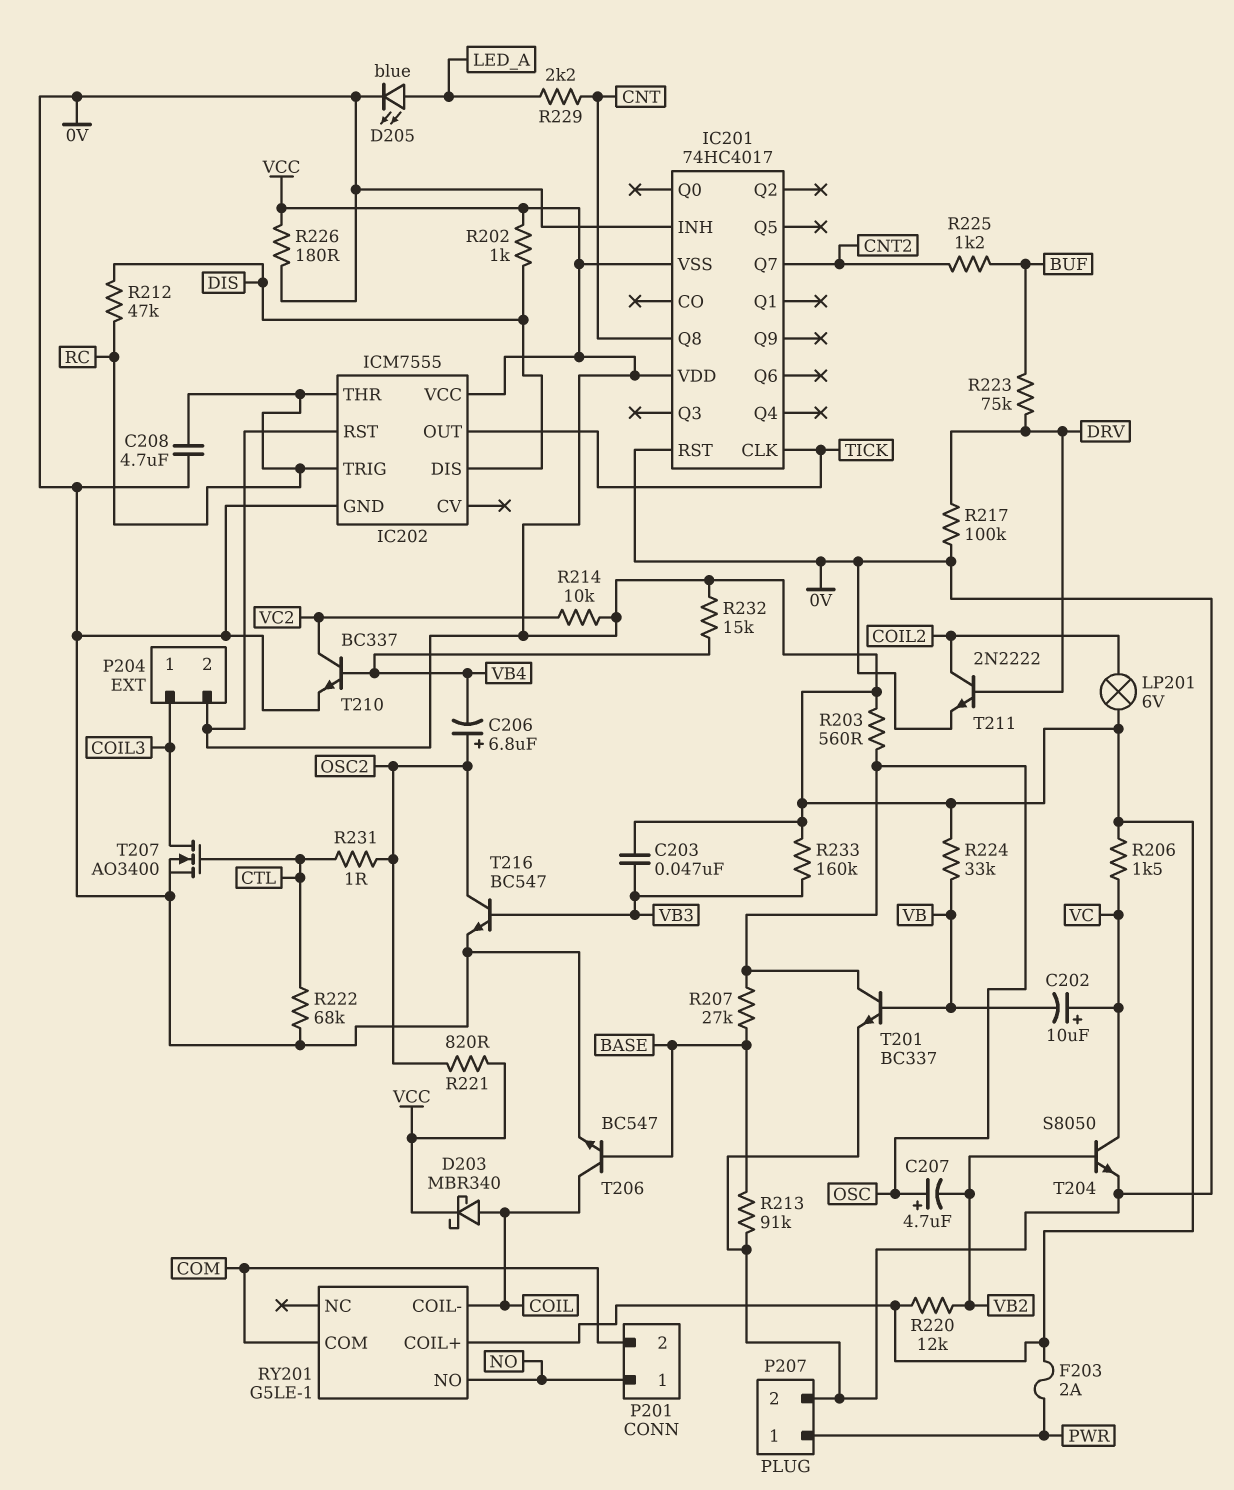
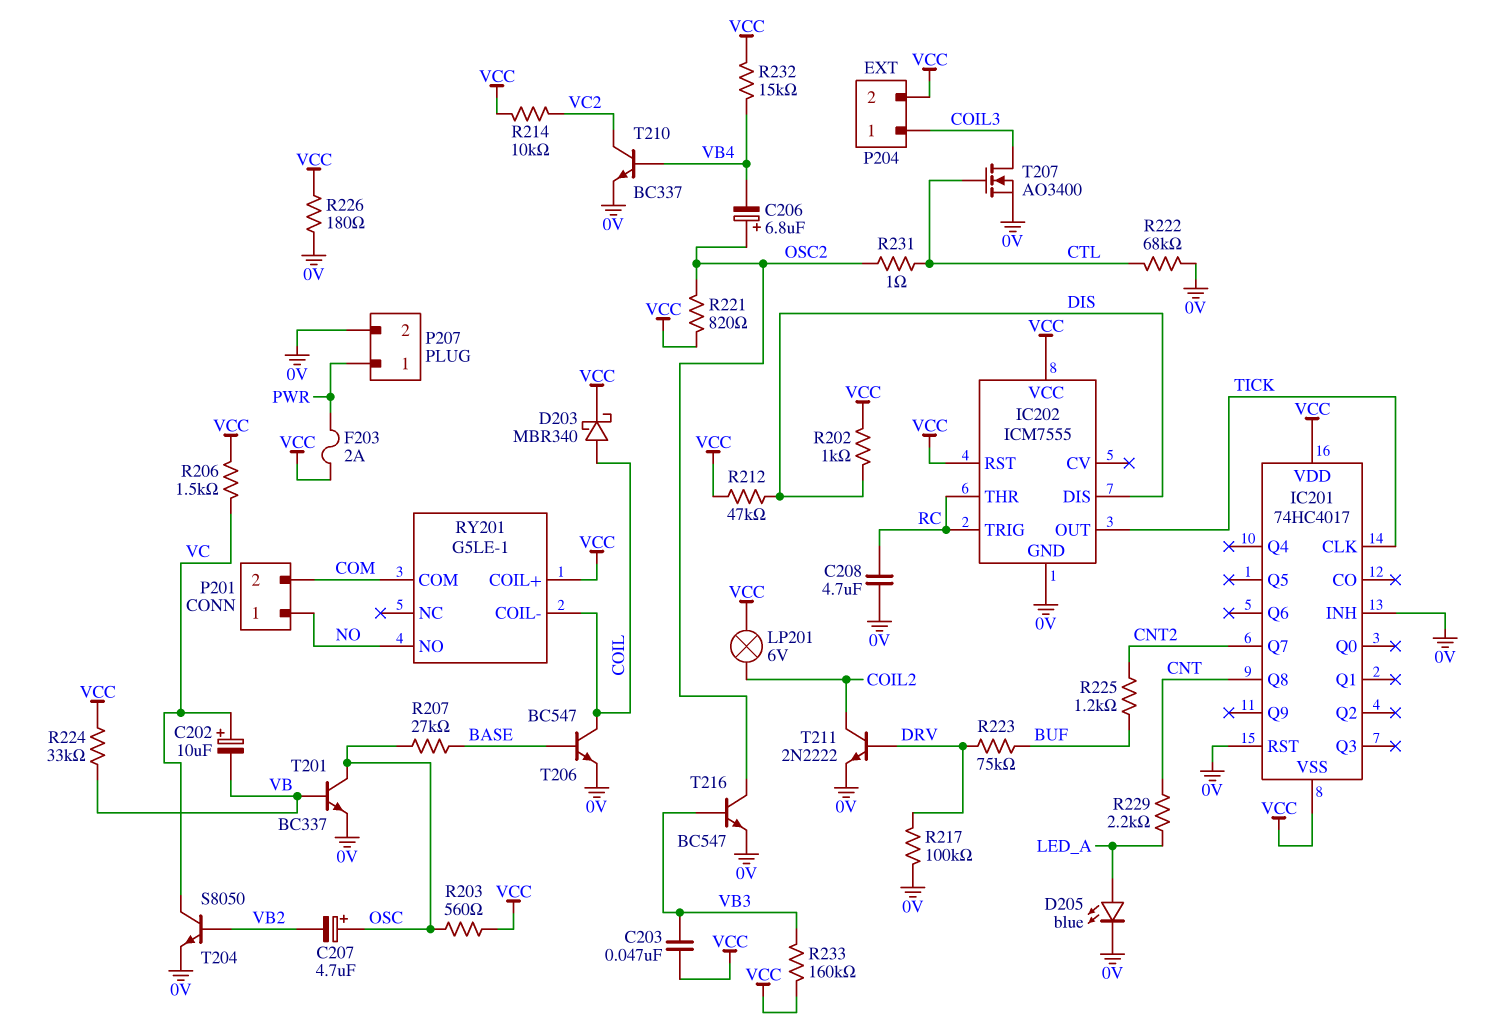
R212: 47k (DIS, RC) -> 47k (DIS, VCC)
R213: 91k (0V, BASE) -> none
R220: 12k (VB2, VCC) -> none

